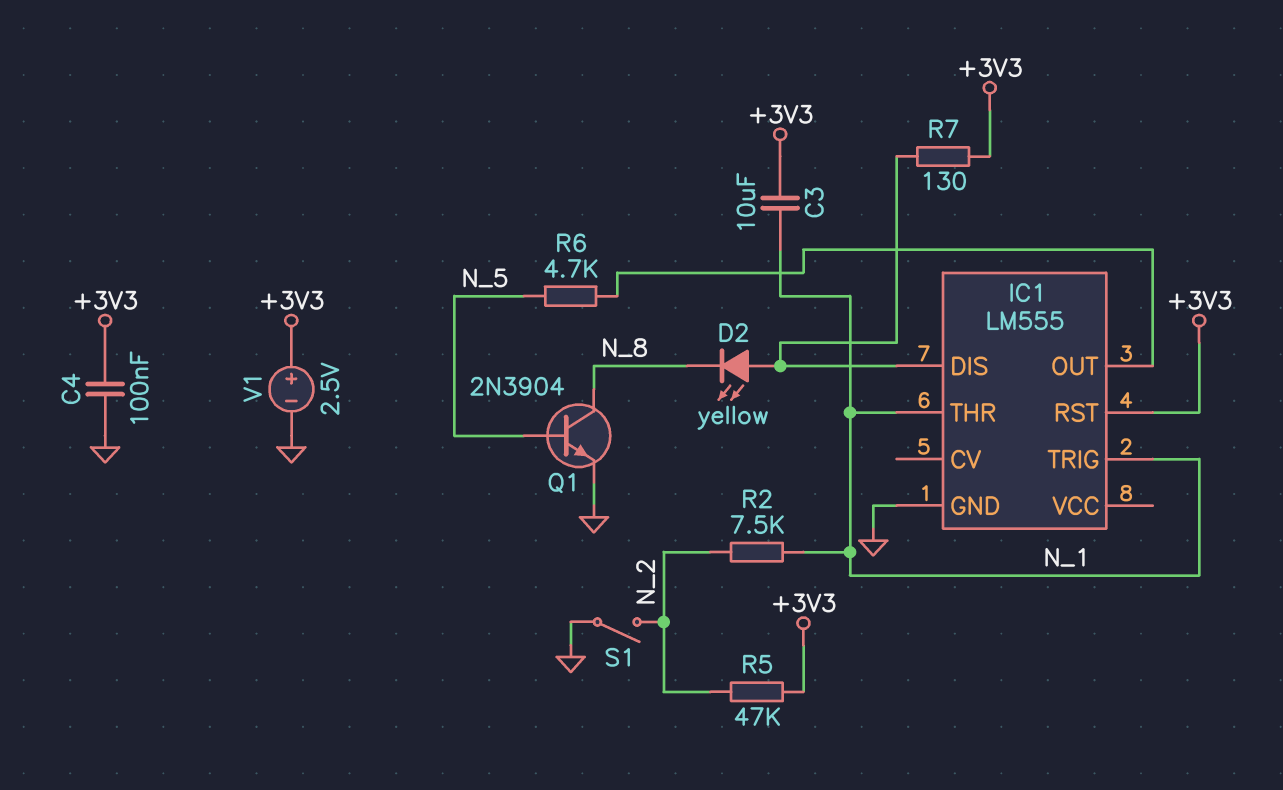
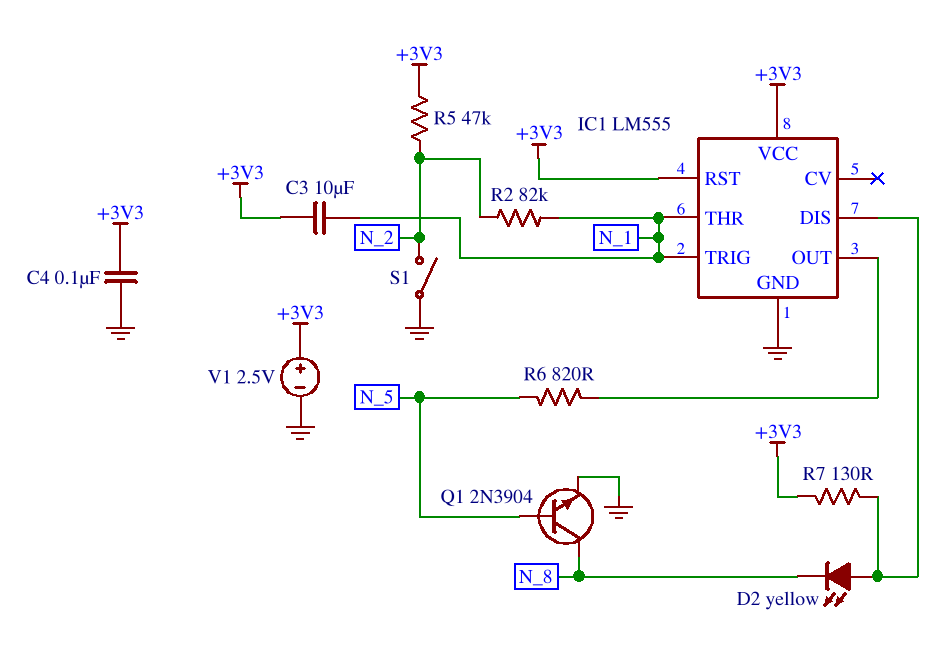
IC1 pin VCC: none -> +3V3
R2: 7.5k (N_1, N_2) -> 82k (N_1, N_2)
R6: 4.7k (IC1/OUT, N_5) -> 820 (IC1/OUT, N_5)

